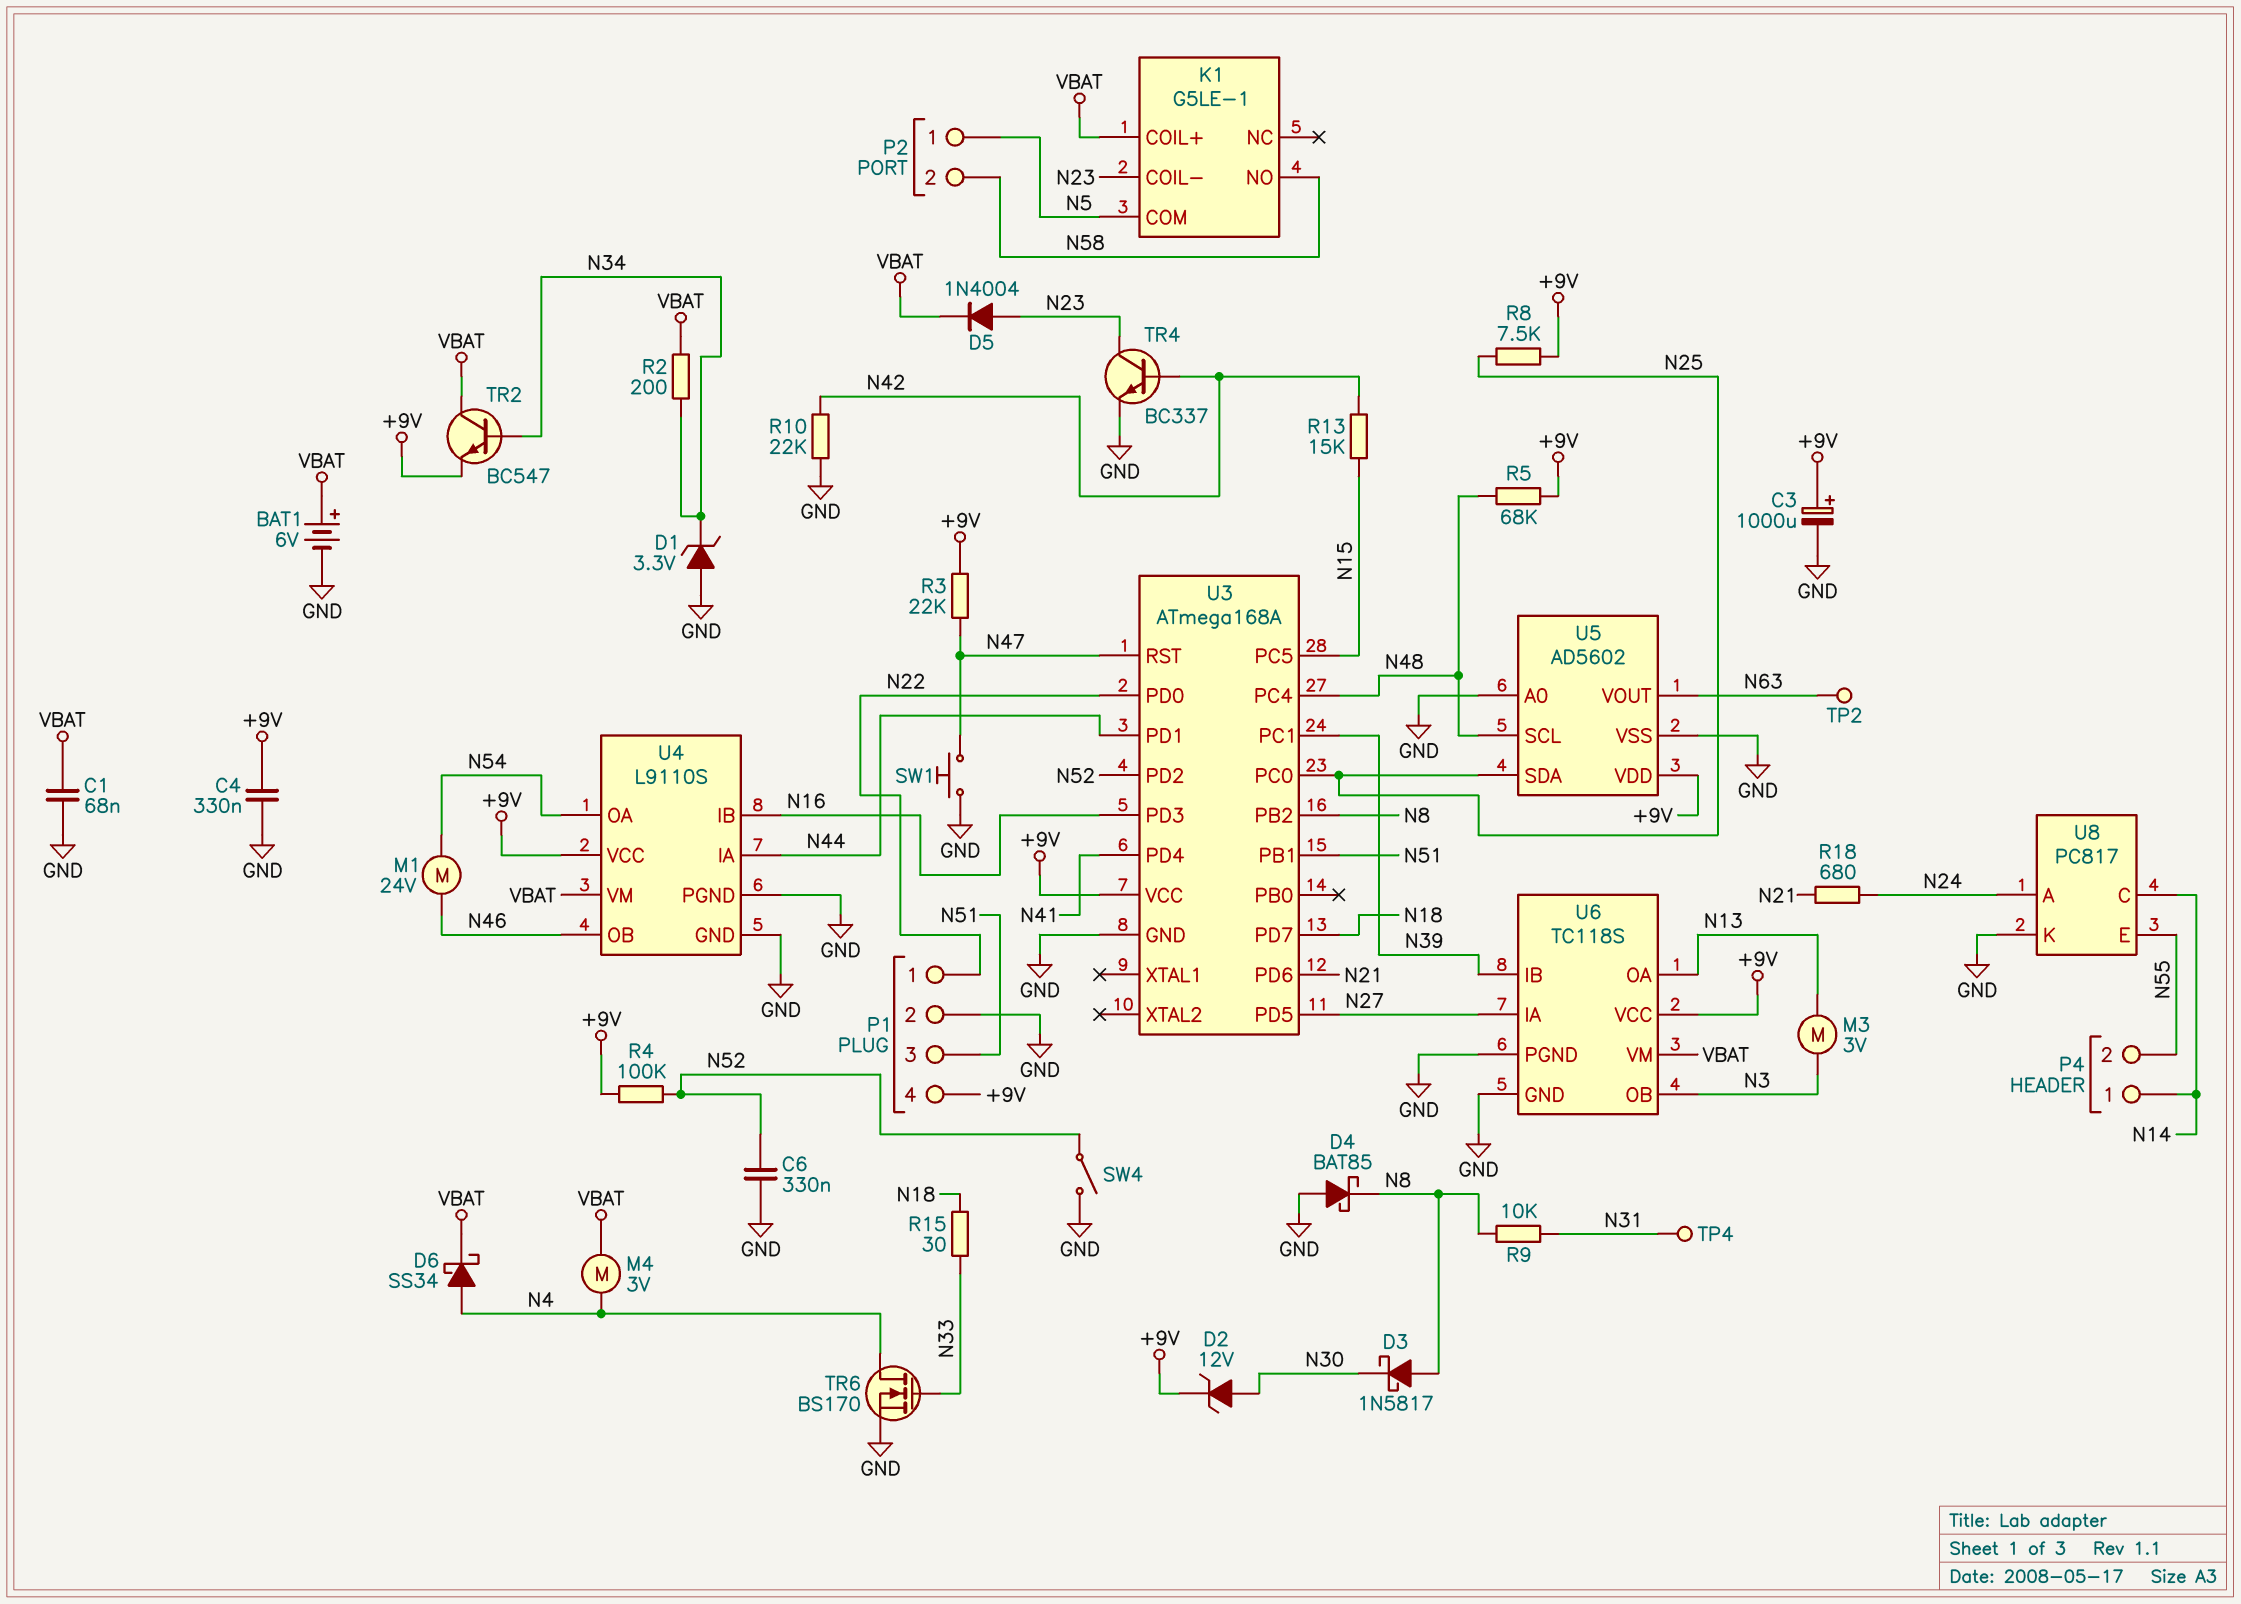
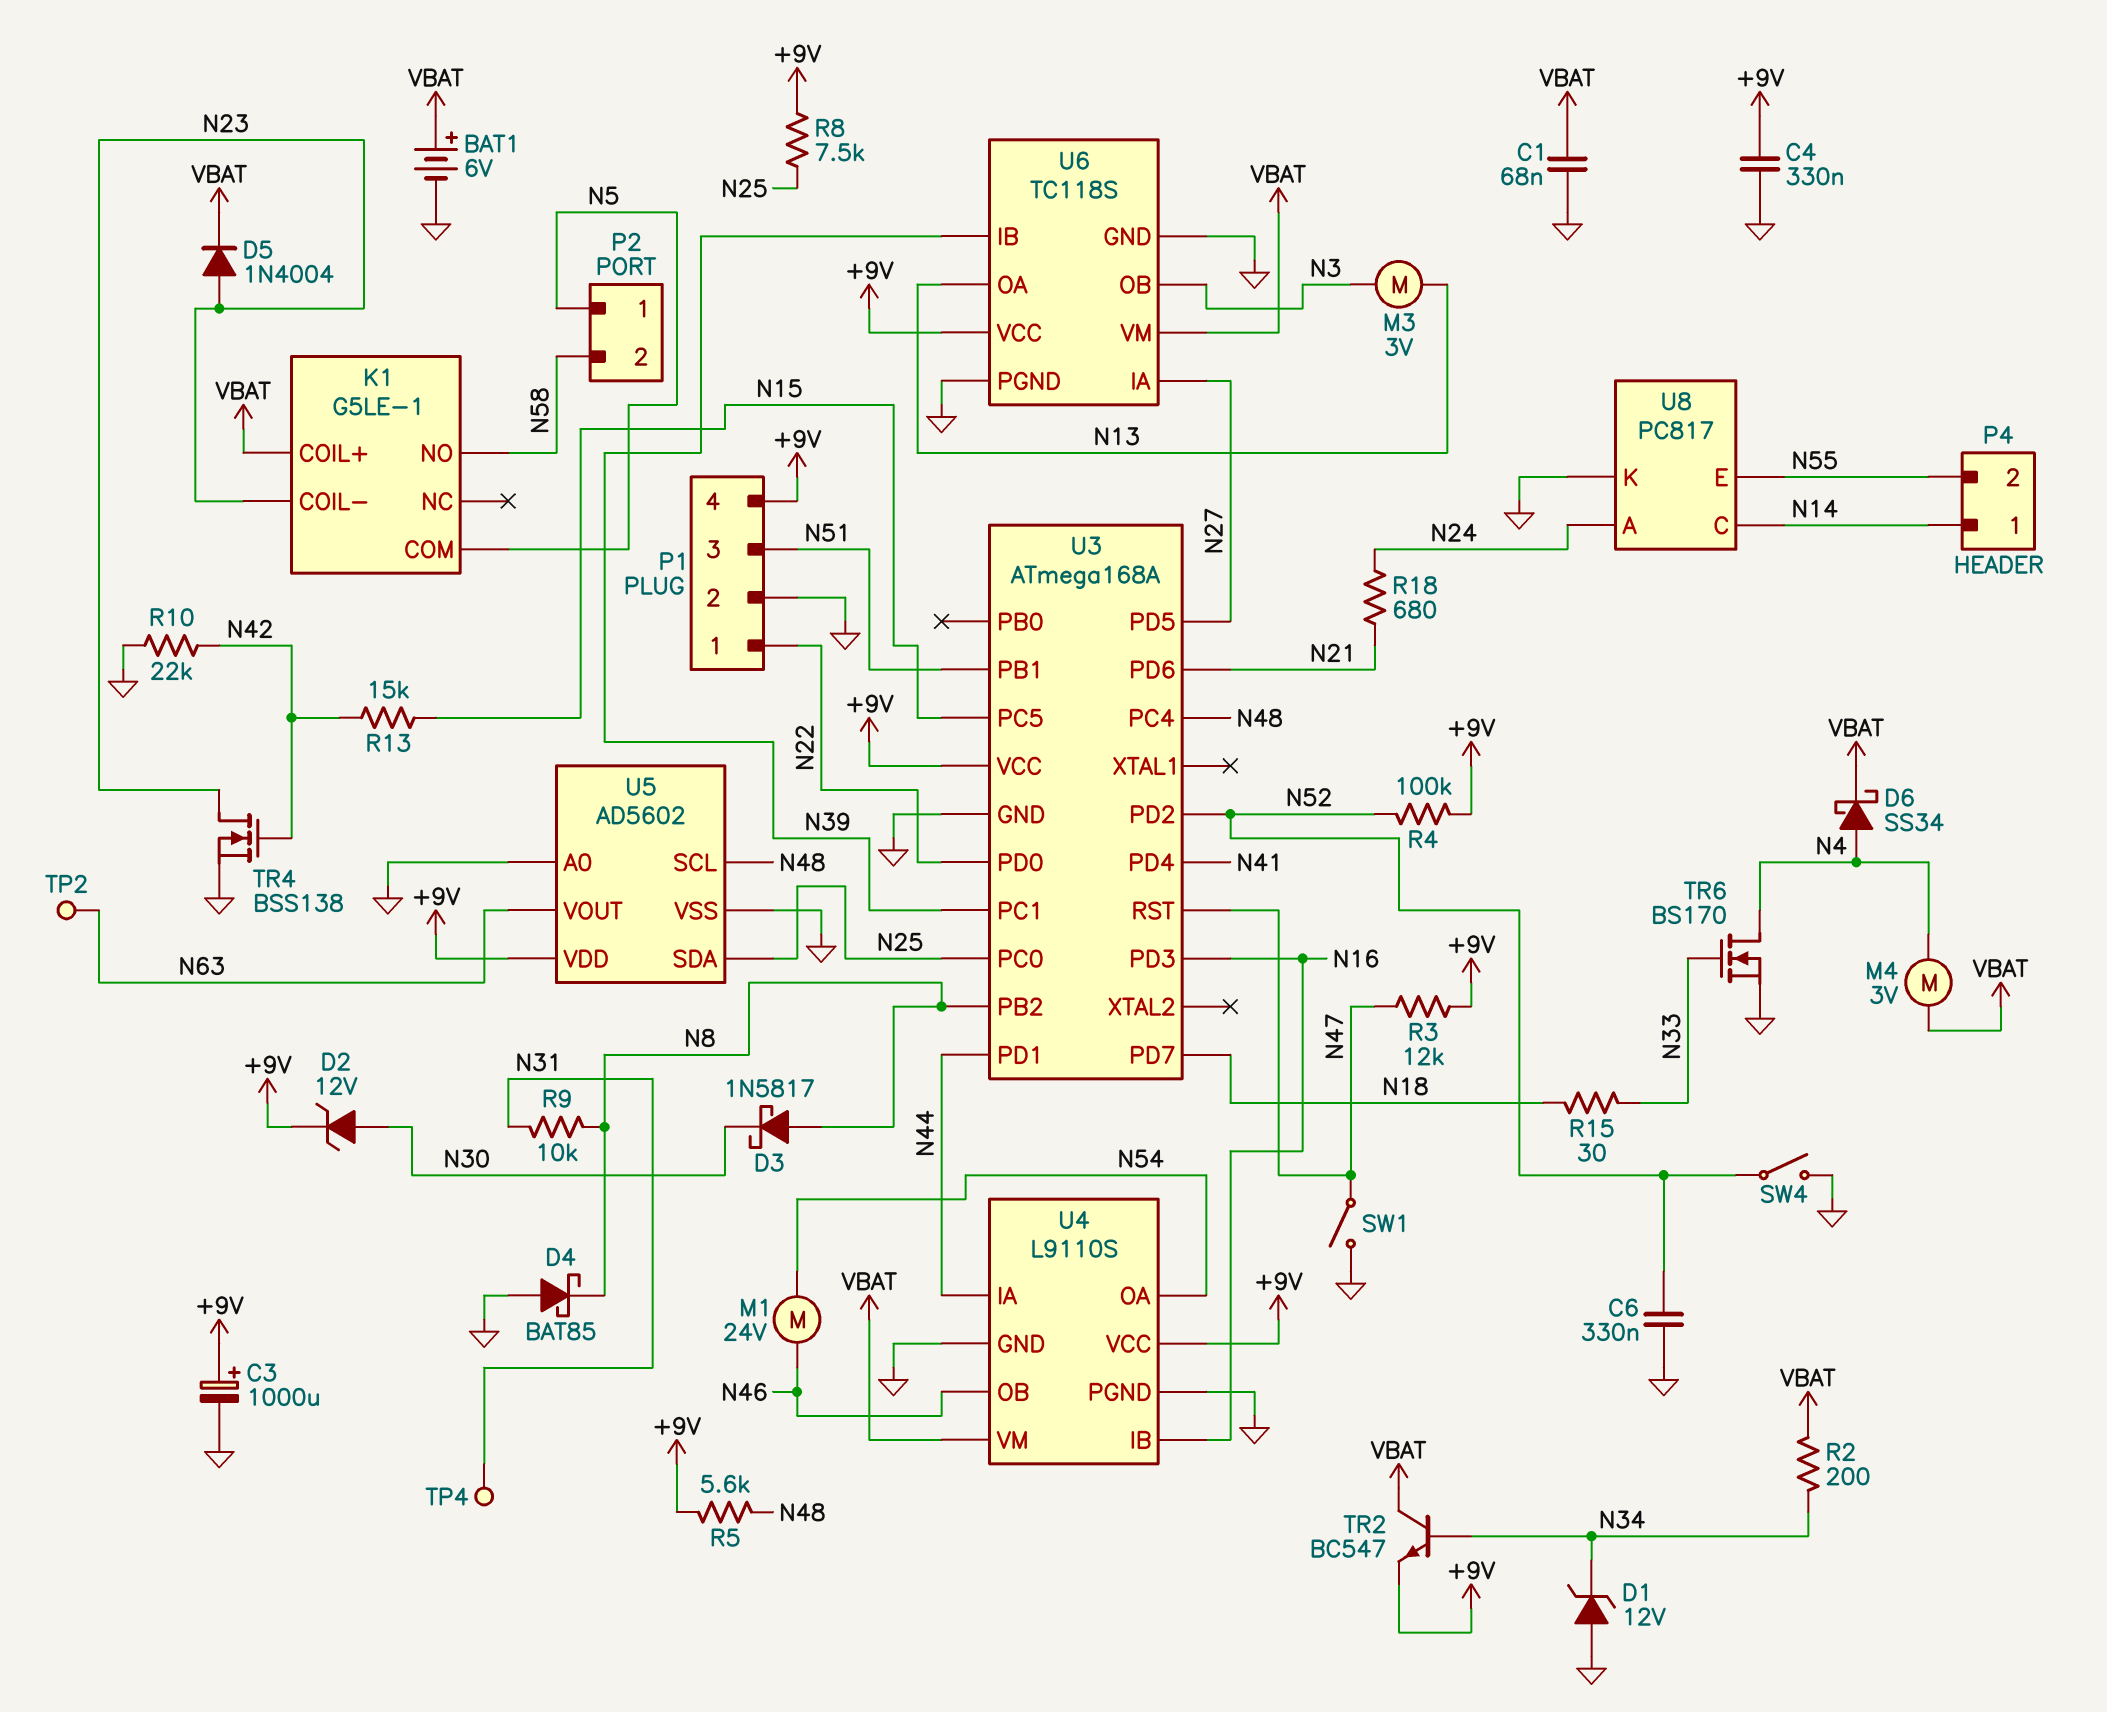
D1: zener 3.3V (A GND, K N34) -> zener 12V (A GND, K N34)
R3: 22k (+9V, N47) -> 12k (+9V, N47)
R5: 68k (+9V, N48) -> 5.6k (+9V, N48)
SW1: button (GND, N47) -> switch (GND, N47)
TR4: NPN BC337 (B N42, C N23, E GND) -> NMOS BSS138 (G N42, D N23, S GND)

